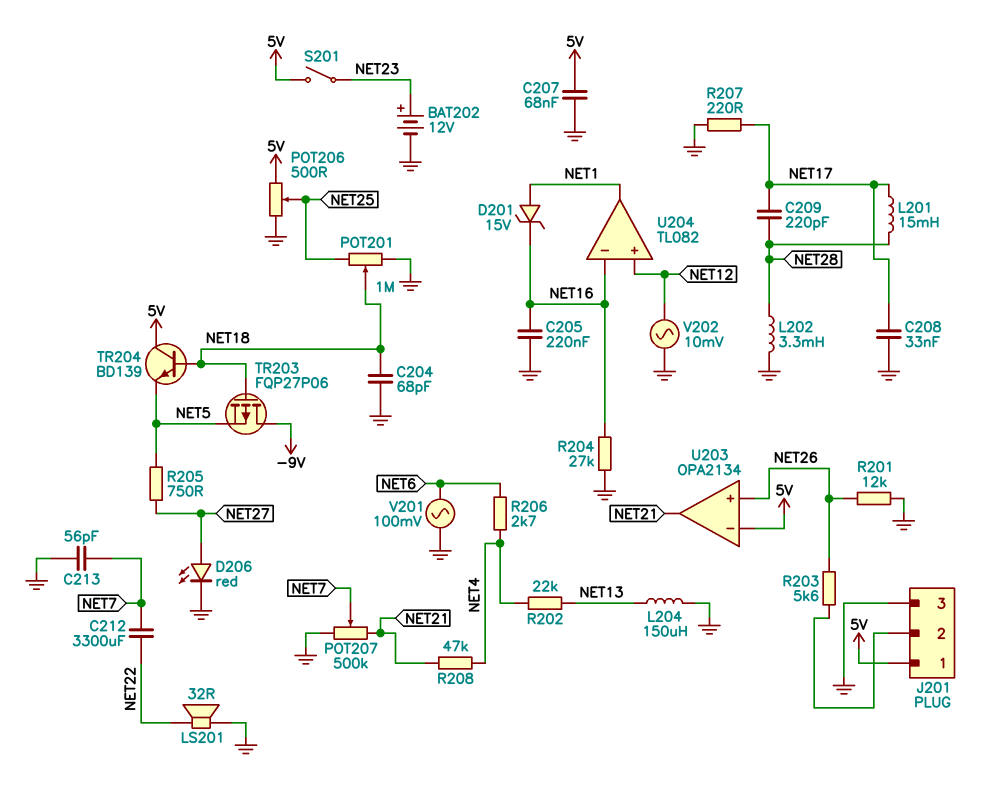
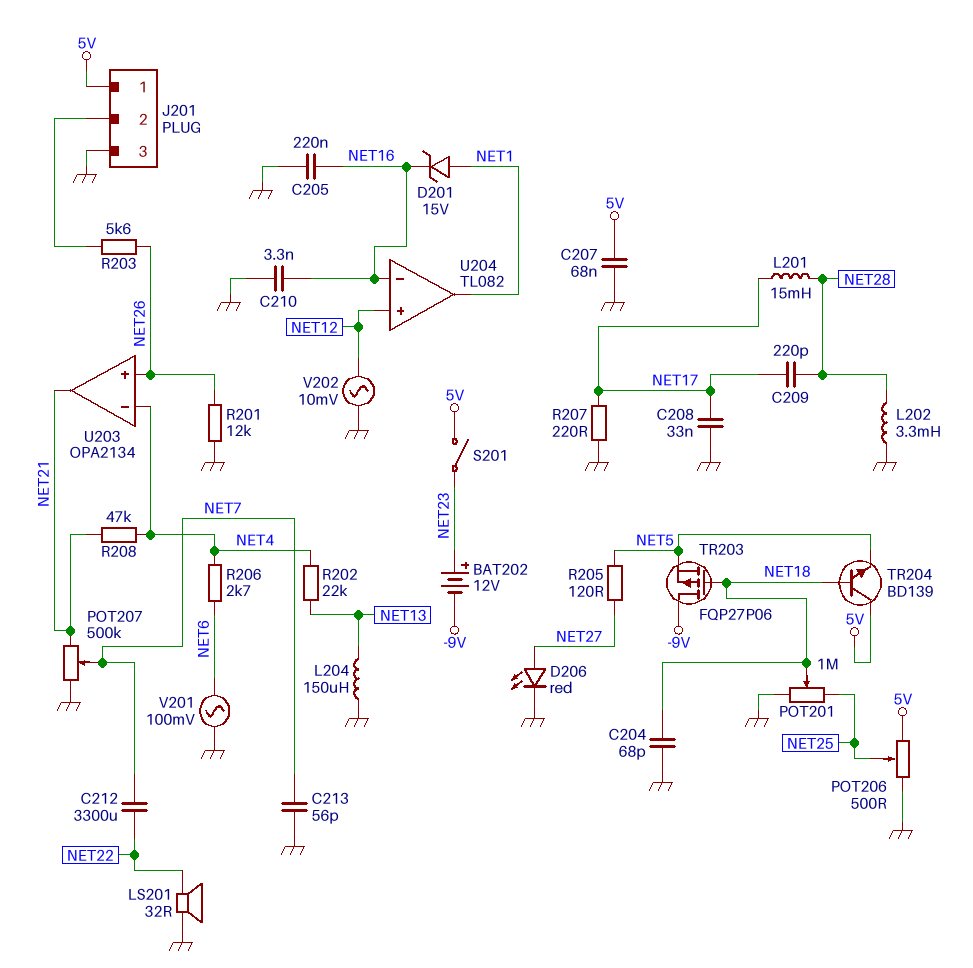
BAT202: 12V (plus NET23, minus GND) -> 12V (plus NET23, minus -9V)
C210: none -> 3.3nF (GND, NET16)
R204: 27k (GND, NET16) -> none
R205: 750 (NET5, NET27) -> 120 (NET5, NET27)
U203 pin in-: 5V -> NET4

